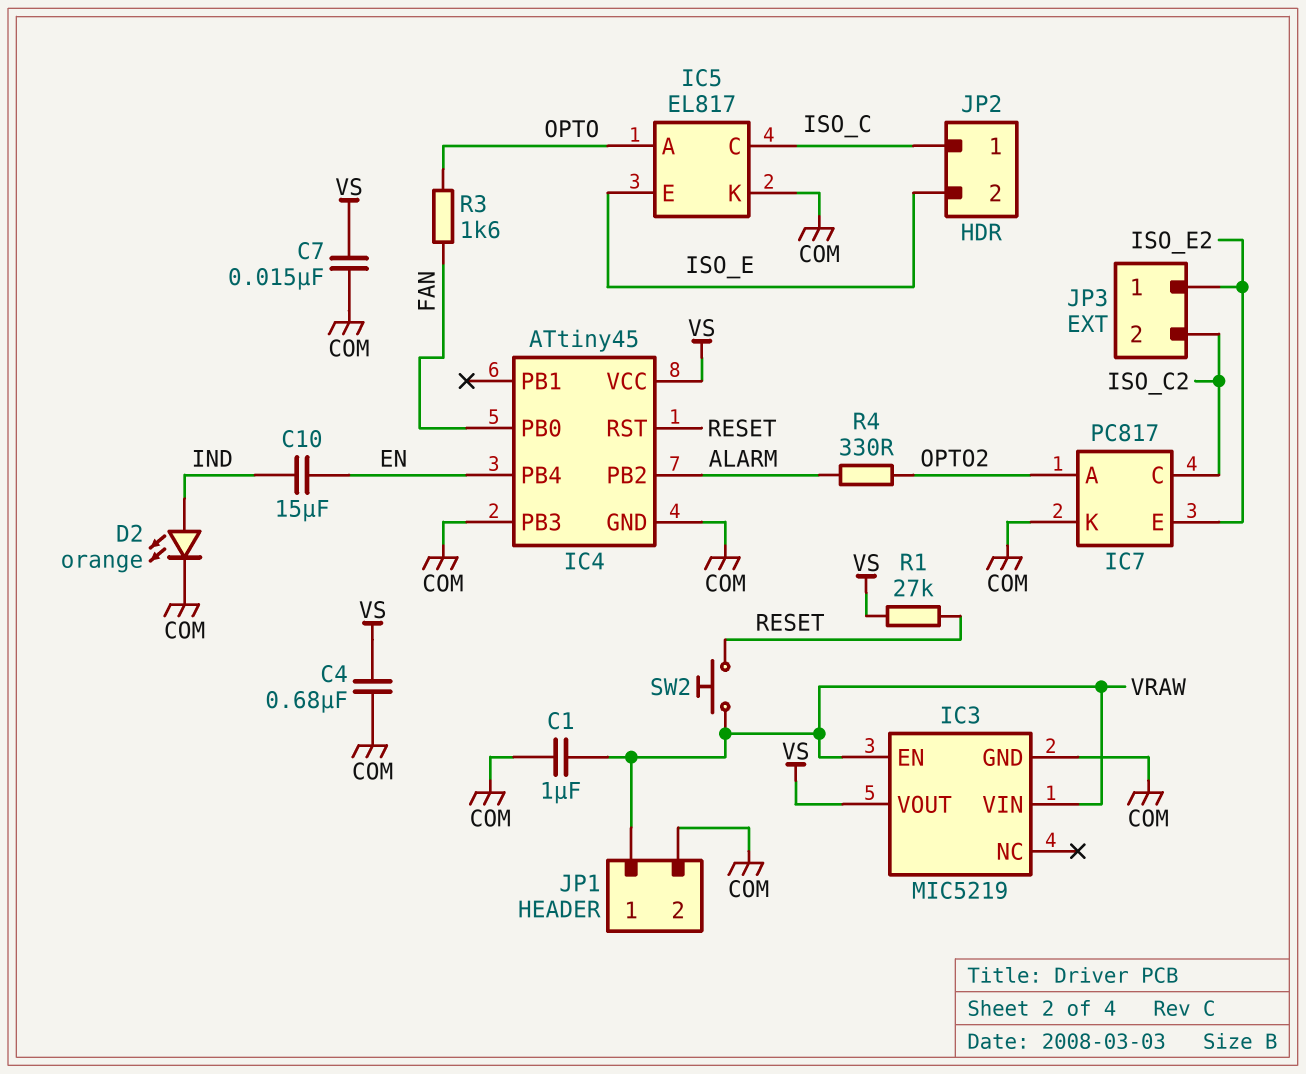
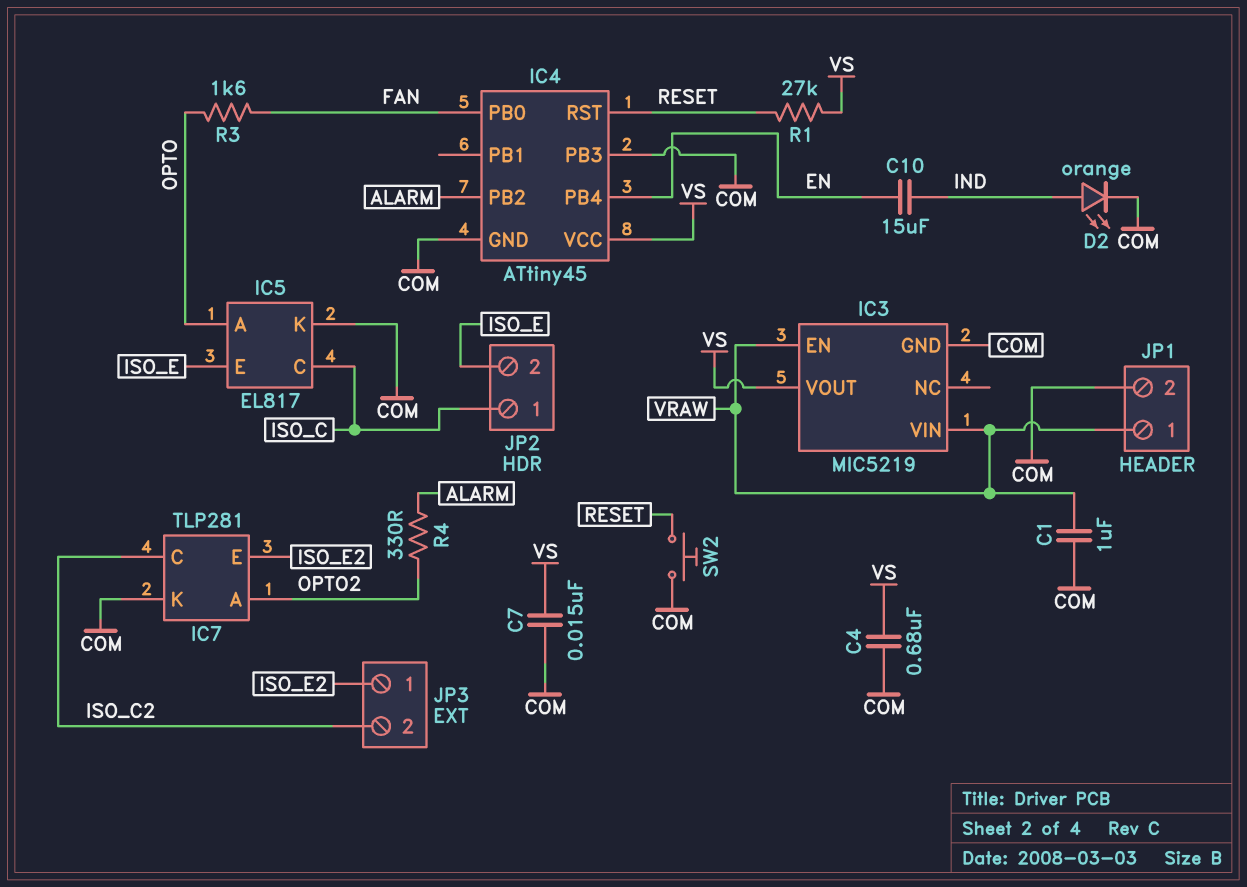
IC7: PC817 -> TLP281
SW2: button (RESET, VRAW) -> button (COM, RESET)

